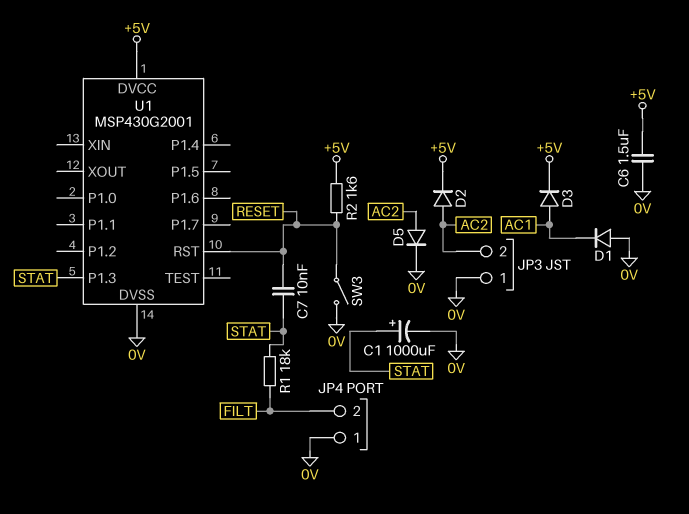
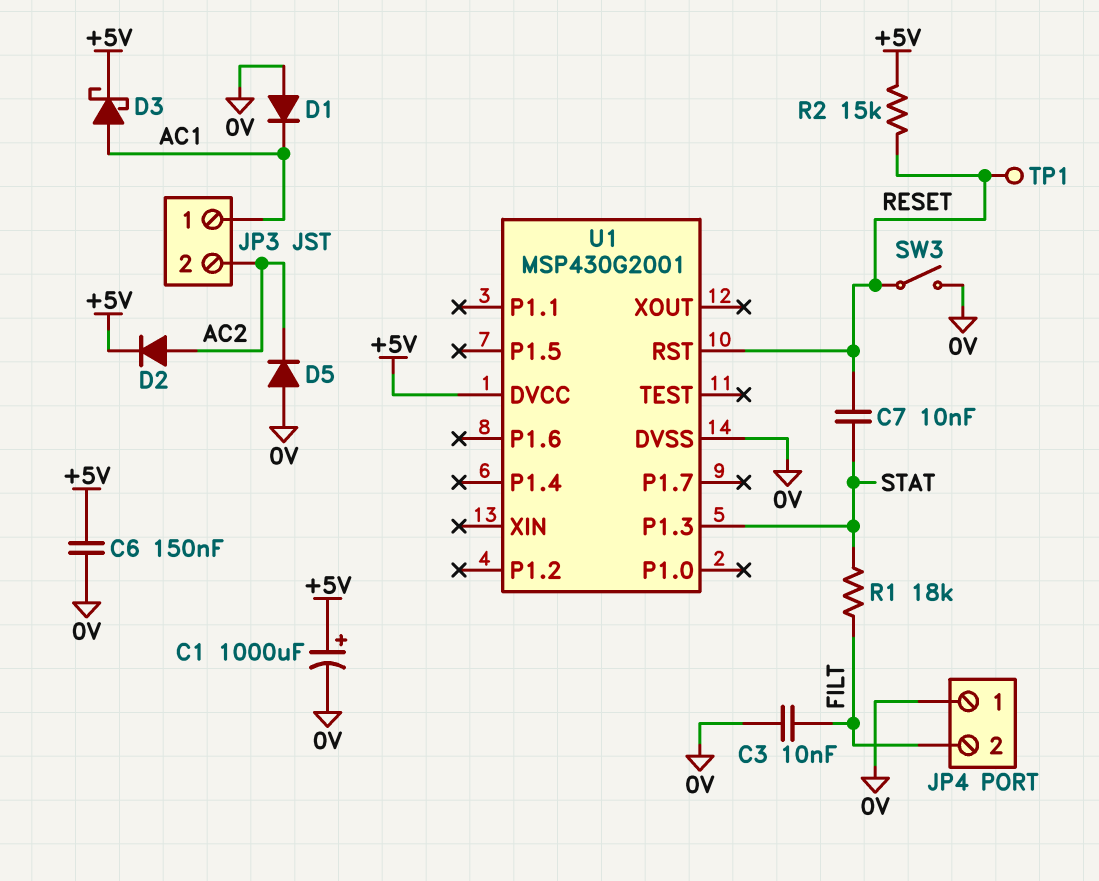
C1: 1000uF (plus STAT, minus 0V) -> 1000uF (plus +5V, minus 0V)
C3: none -> 10nF (0V, FILT)
C6: 1.5uF (+5V, 0V) -> 150nF (+5V, 0V)
D3: diode (A AC1, K +5V) -> schottky (A AC1, K +5V)
D5: diode (A AC2, K 0V) -> diode (A 0V, K AC2)
JP3 pin 1: 0V -> AC1
R2: 1.6k (+5V, RESET) -> 15k (+5V, RESET)
TP1: none -> test point (RESET)

